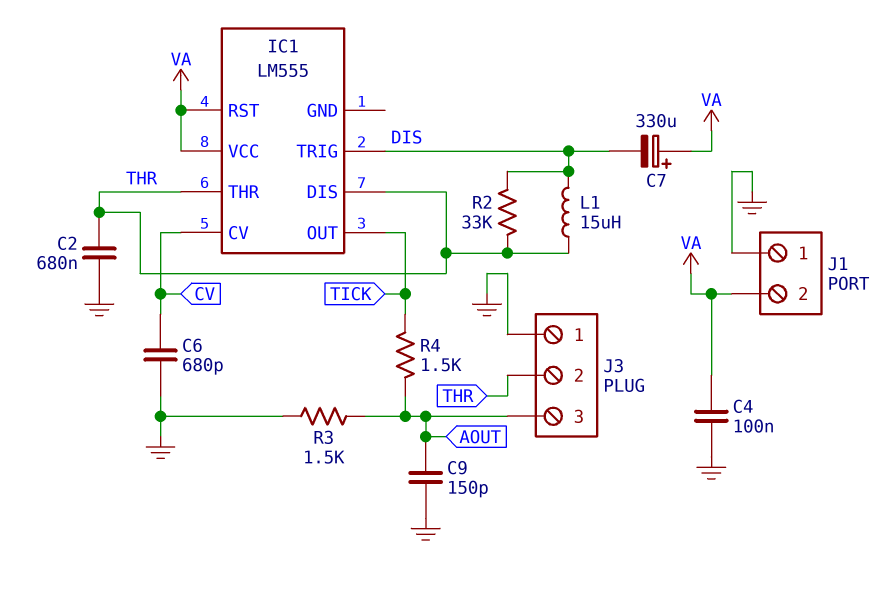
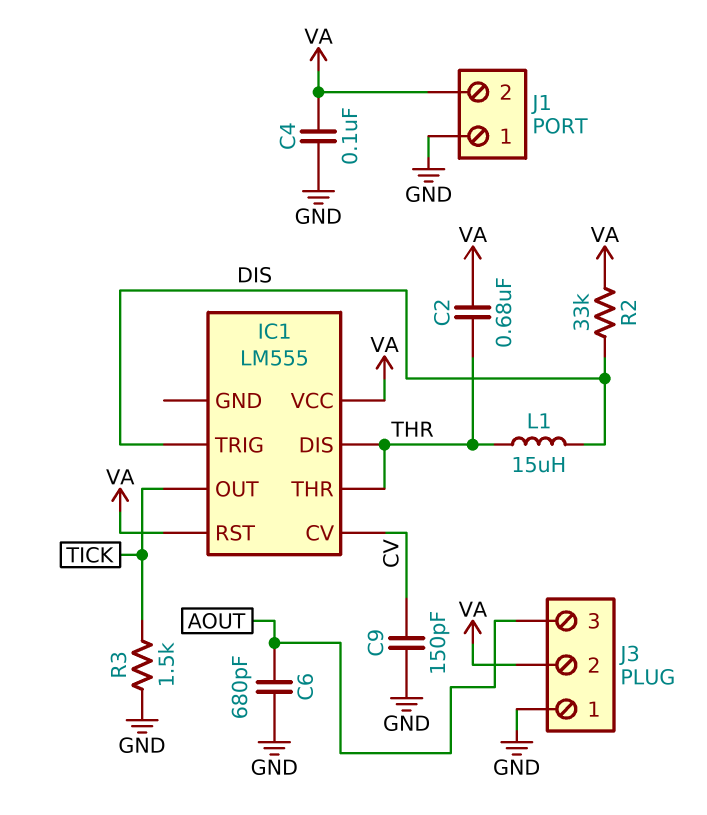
C2: 680nF (GND, THR) -> 680nF (THR, VA)
C6: 680pF (CV, GND) -> 680pF (AOUT, GND)
C7: 330uF (plus VA, minus DIS) -> none
C9: 150pF (AOUT, GND) -> 150pF (CV, GND)
J3 pin 2: THR -> VA
R2: 33k (DIS, THR) -> 33k (DIS, VA)
R3: 1.5k (AOUT, GND) -> 1.5k (GND, TICK)
R4: 1.5k (AOUT, TICK) -> none

